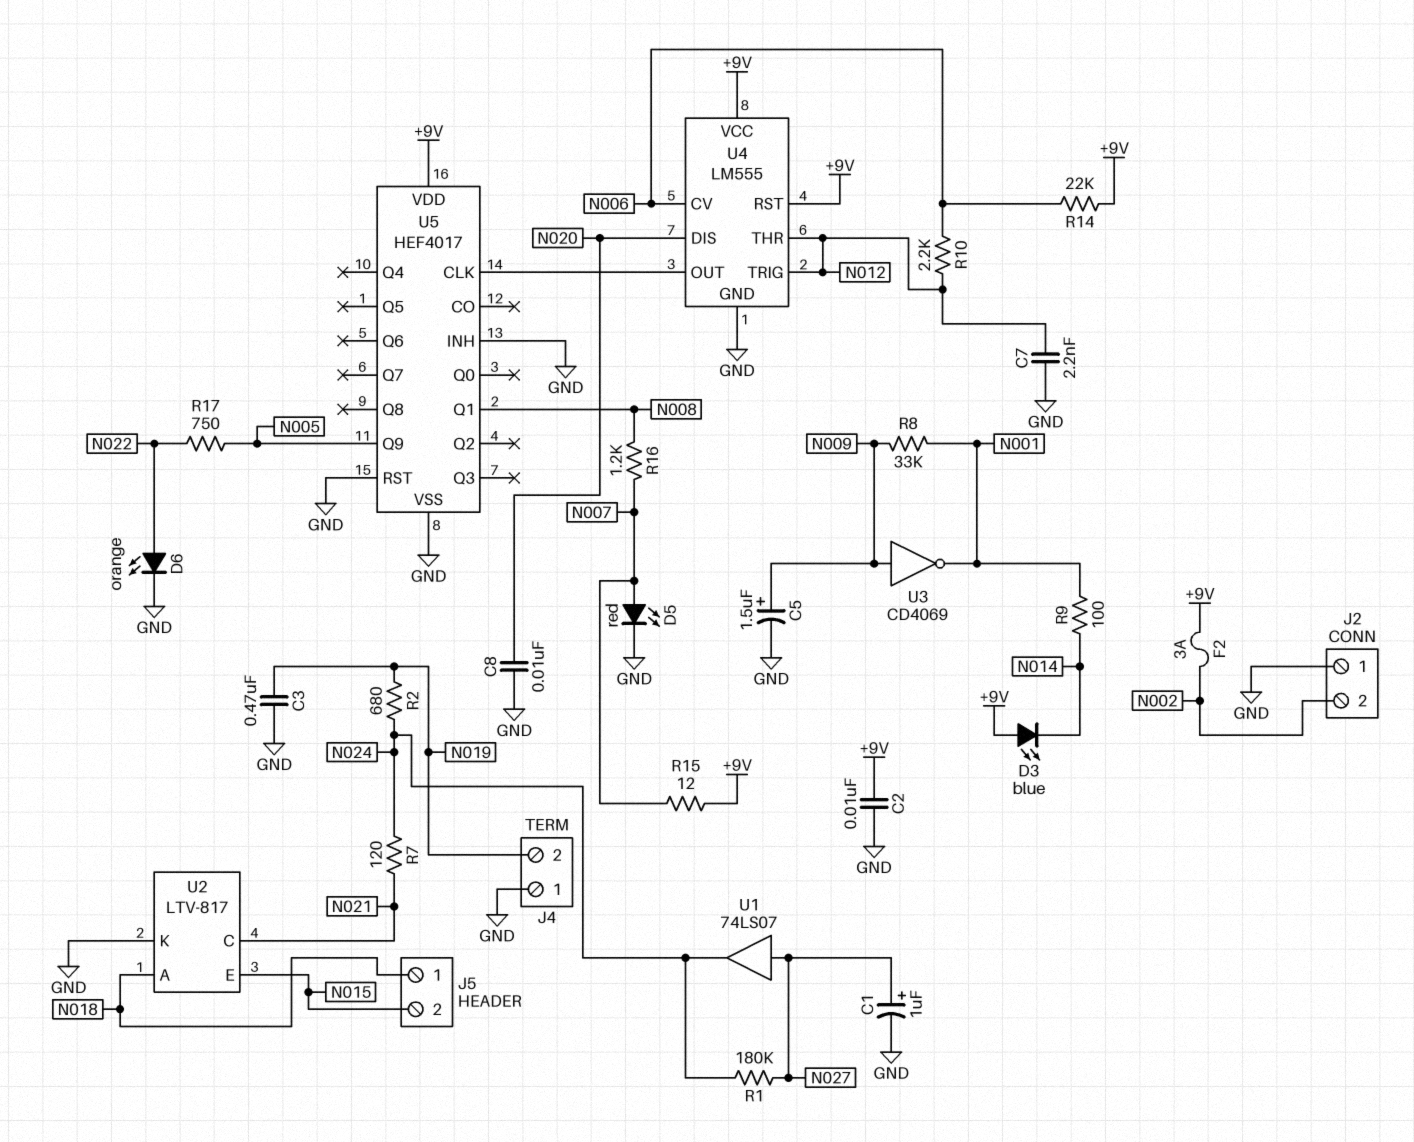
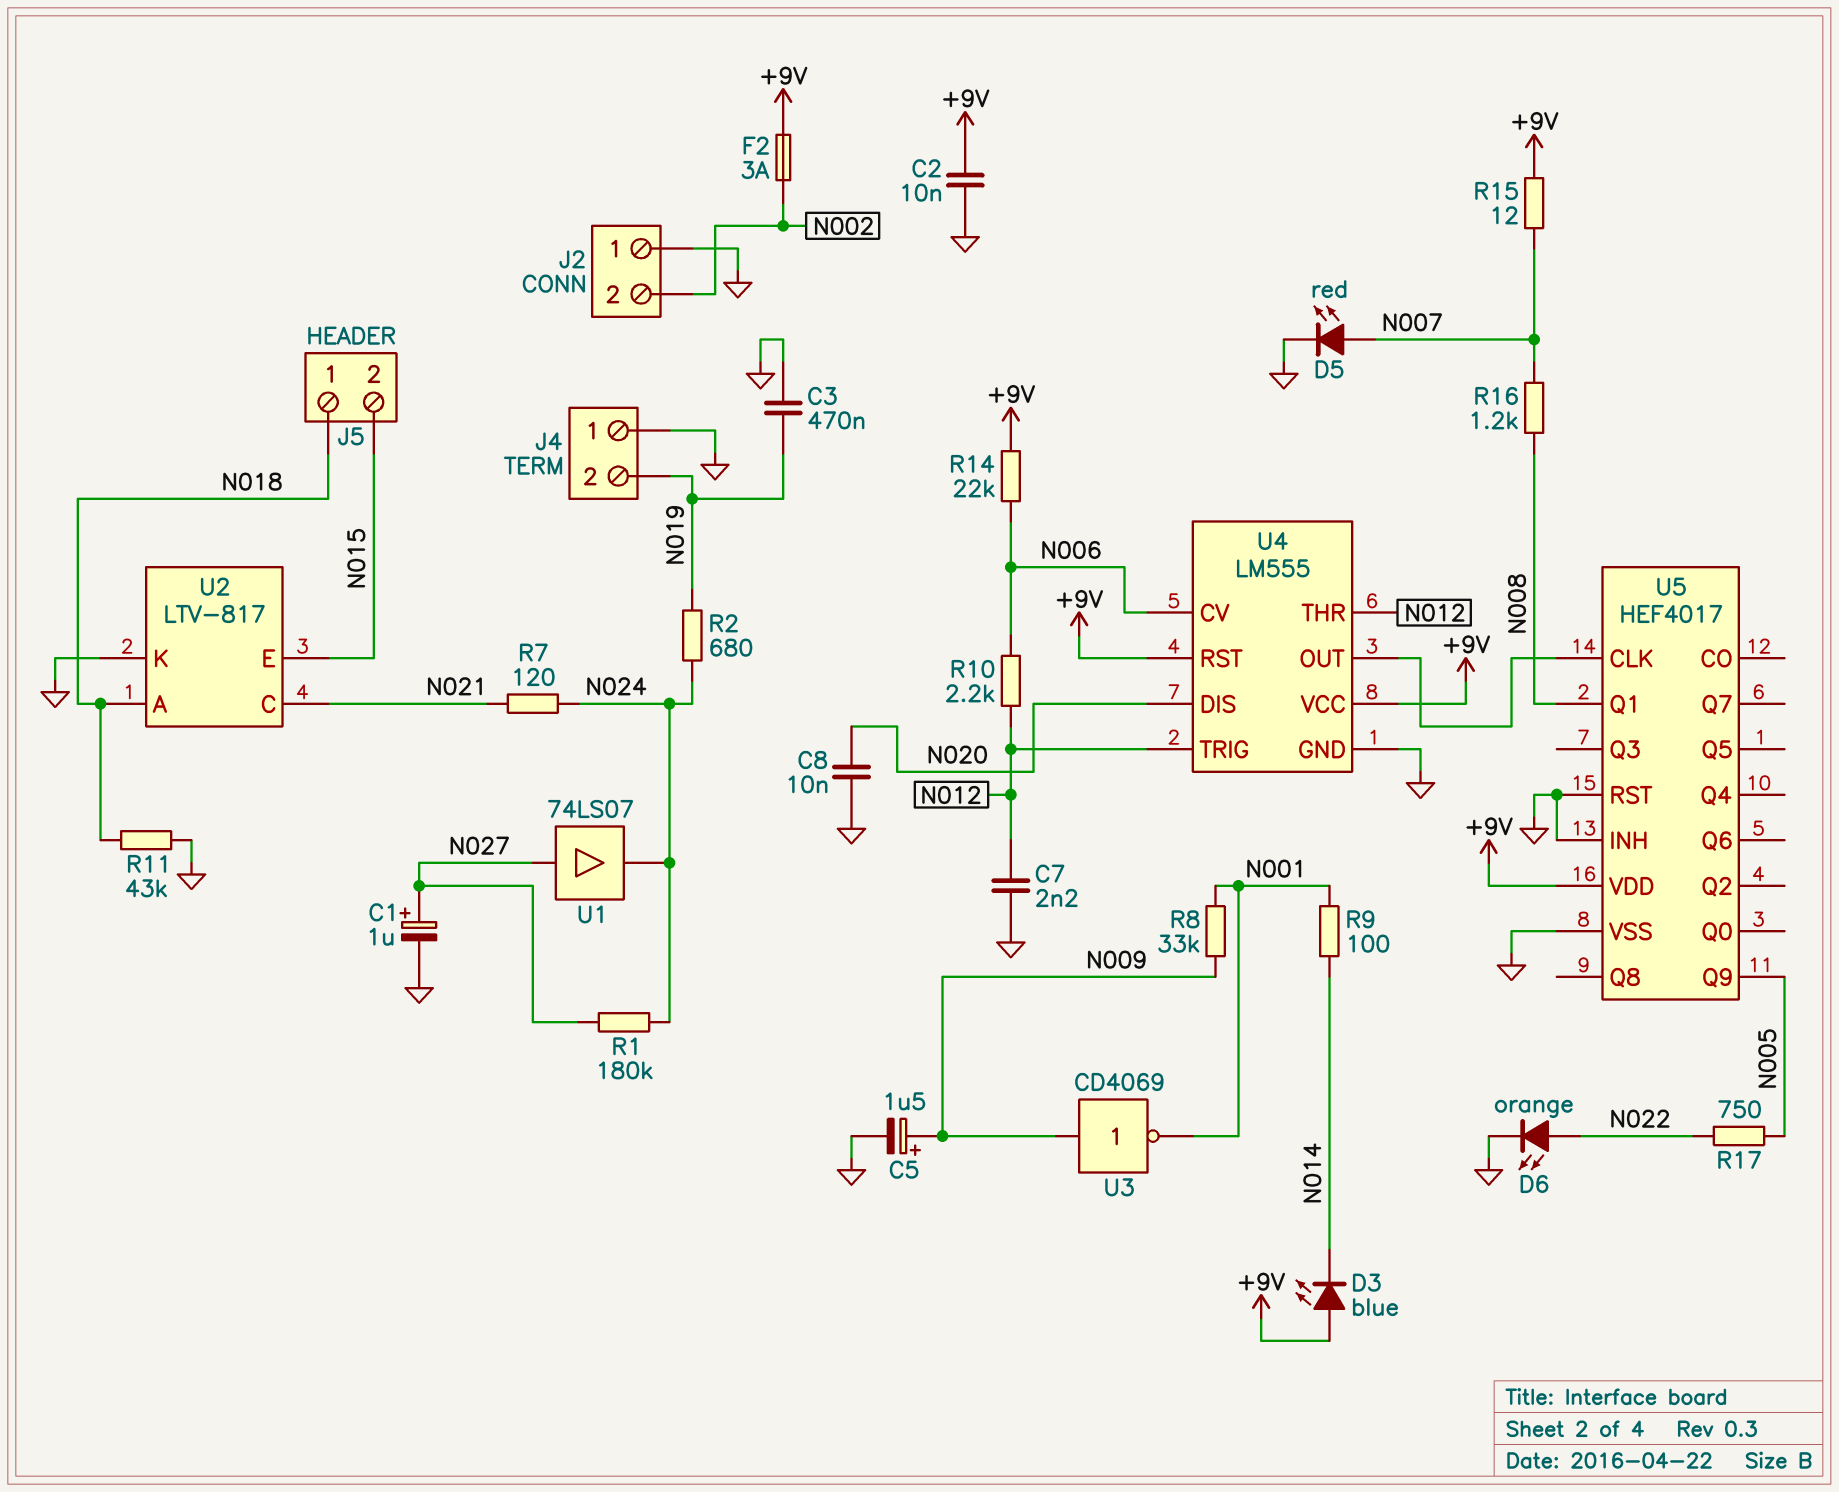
R11: none -> 43k (GND, N018)

